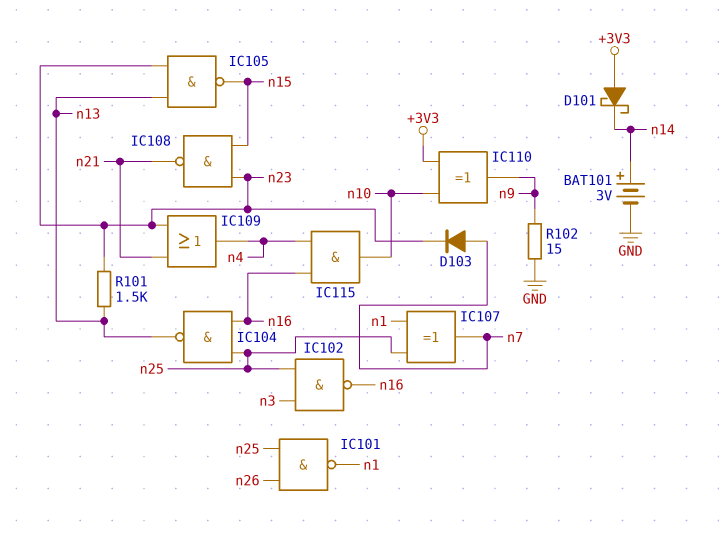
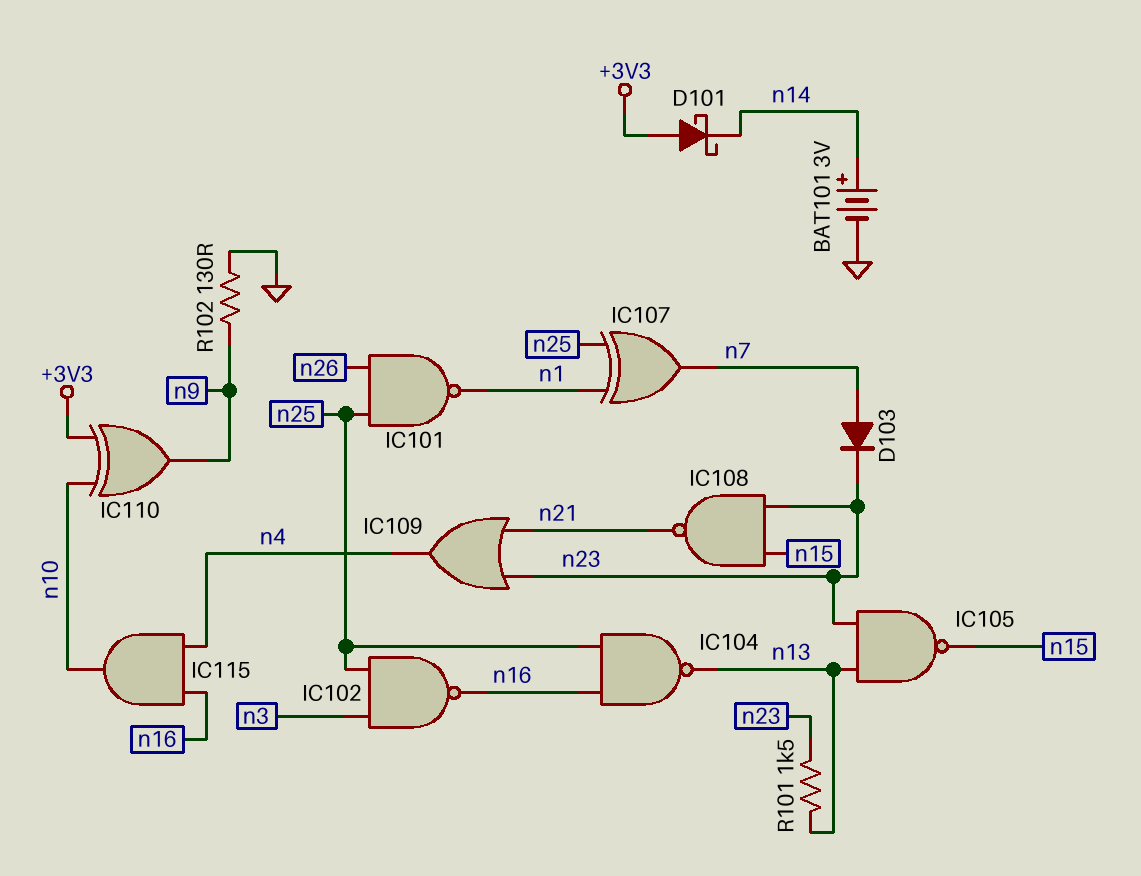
R102: 15 (GND, n9) -> 130 (GND, n9)

